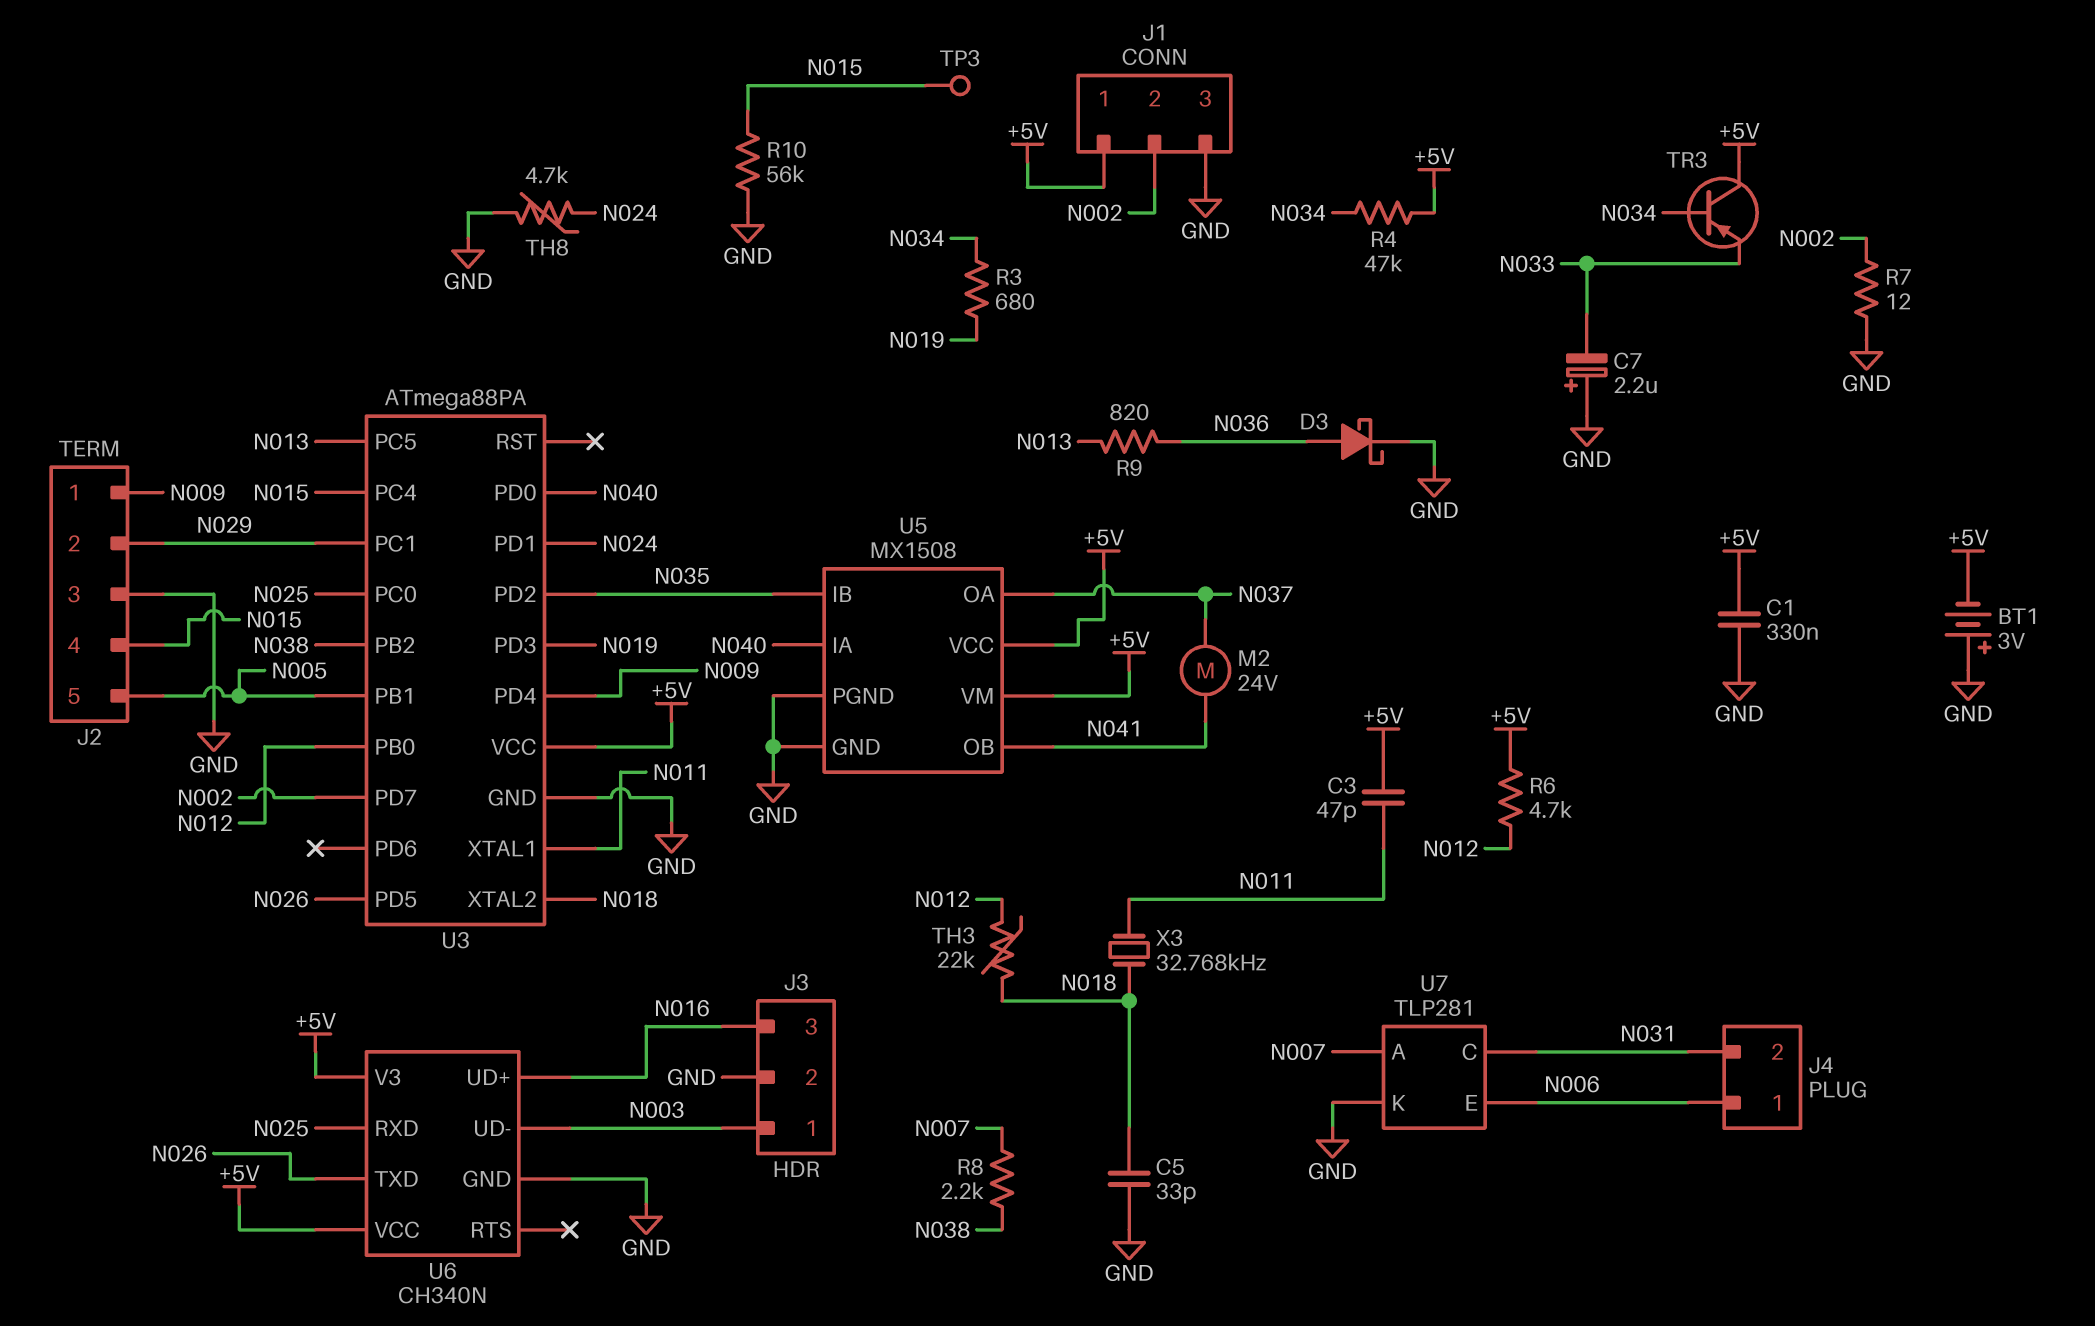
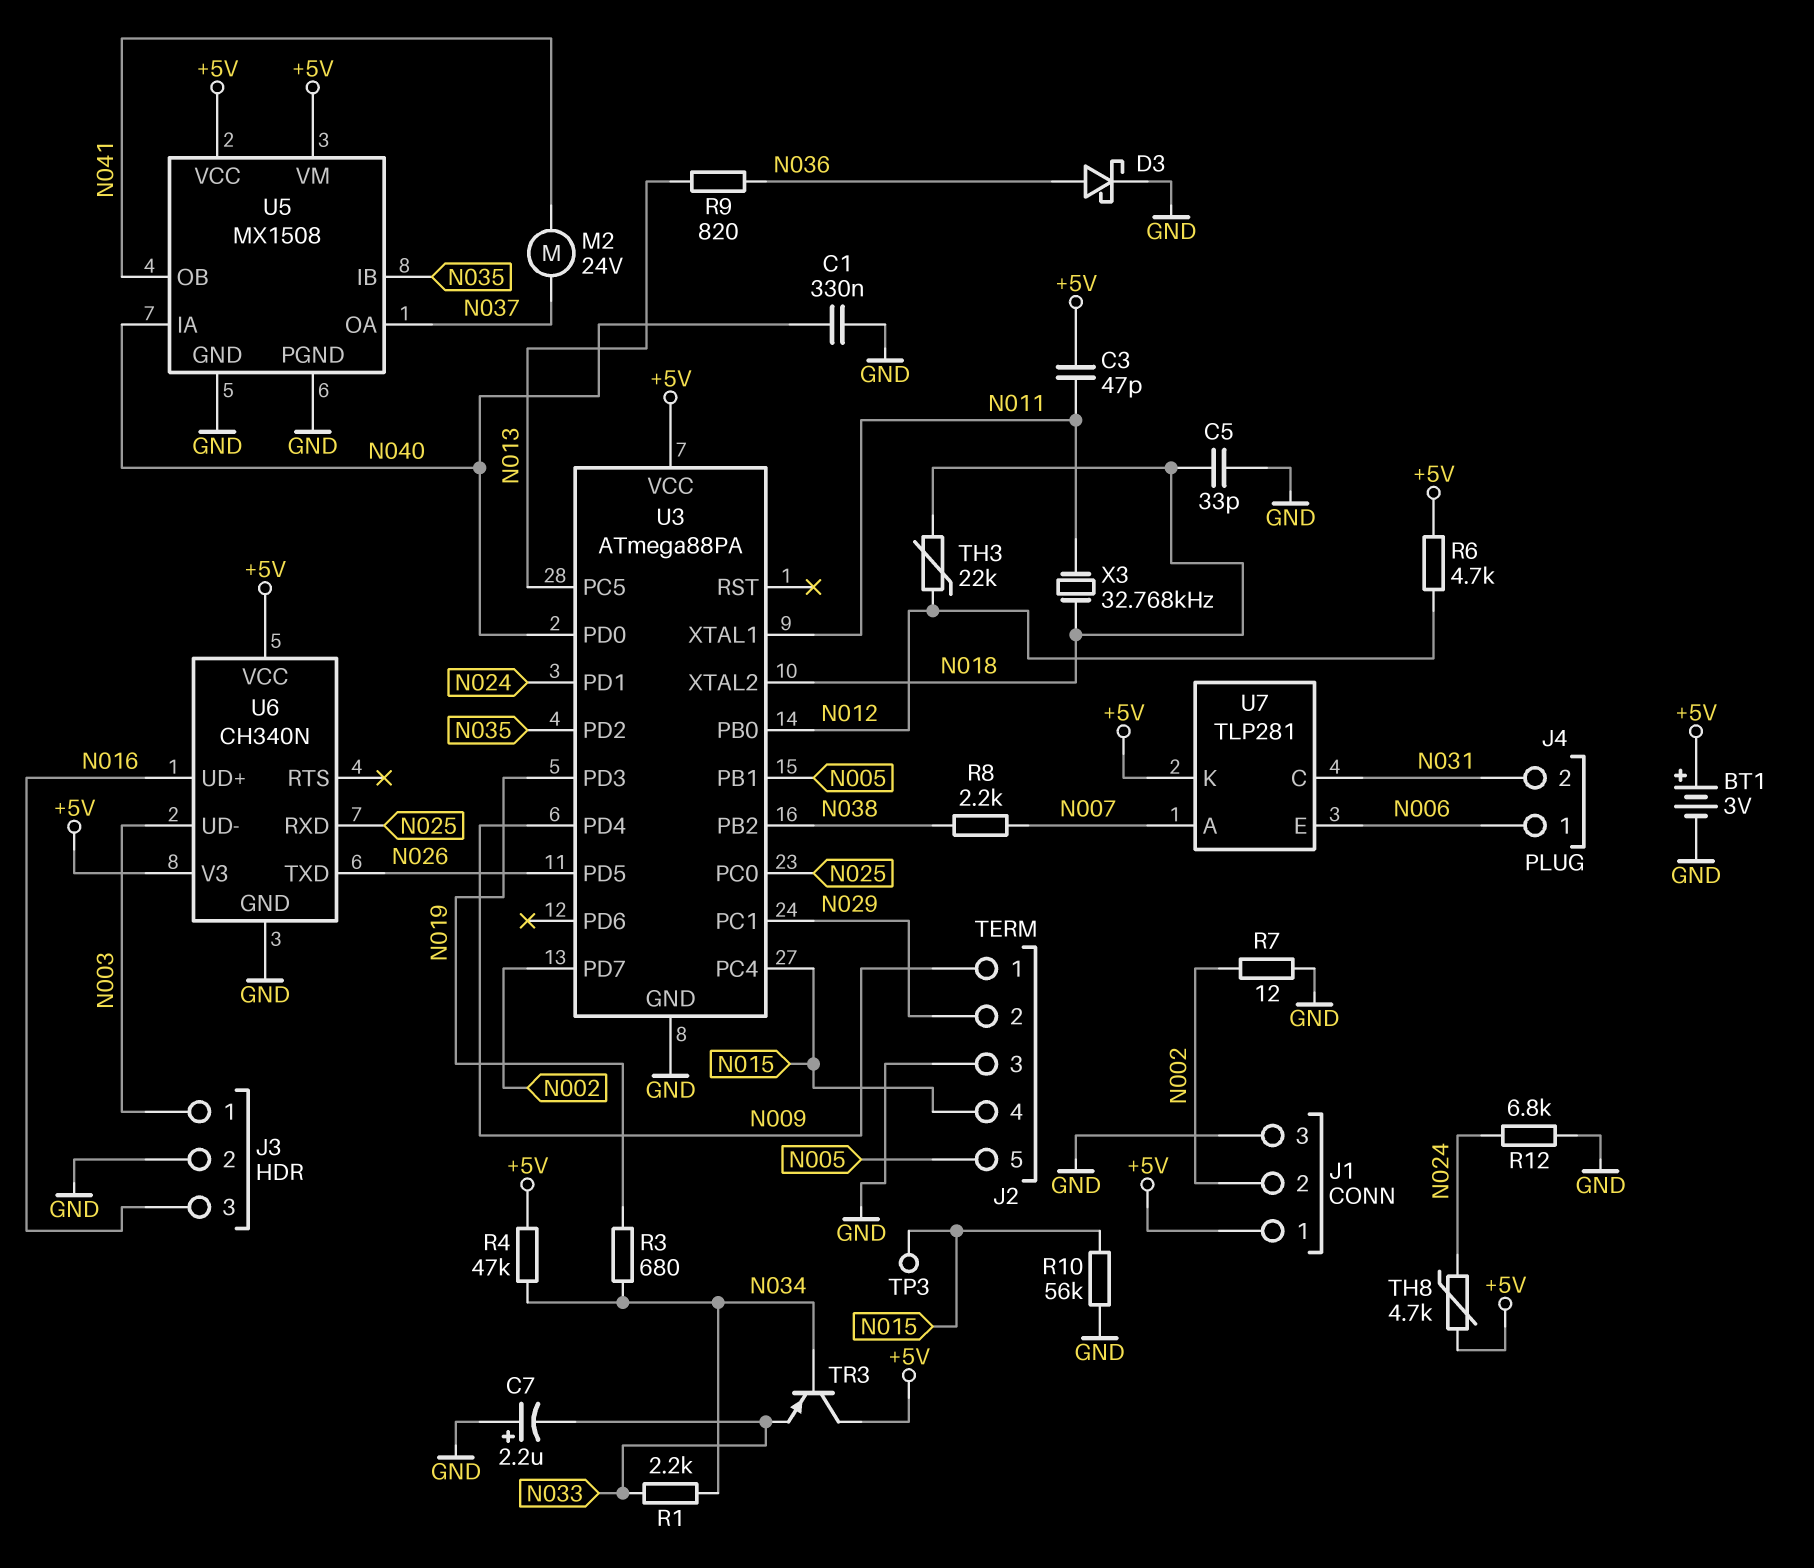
BT1: 3V (plus GND, minus +5V) -> 3V (plus +5V, minus GND)
C1: 330nF (+5V, GND) -> 330nF (GND, N040)
R1: none -> 2.2k (N033, N034)
R12: none -> 6.8k (GND, N024)
TH8: 4.7k (GND, N024) -> 4.7k (+5V, N024)
U7 pin K: GND -> +5V

